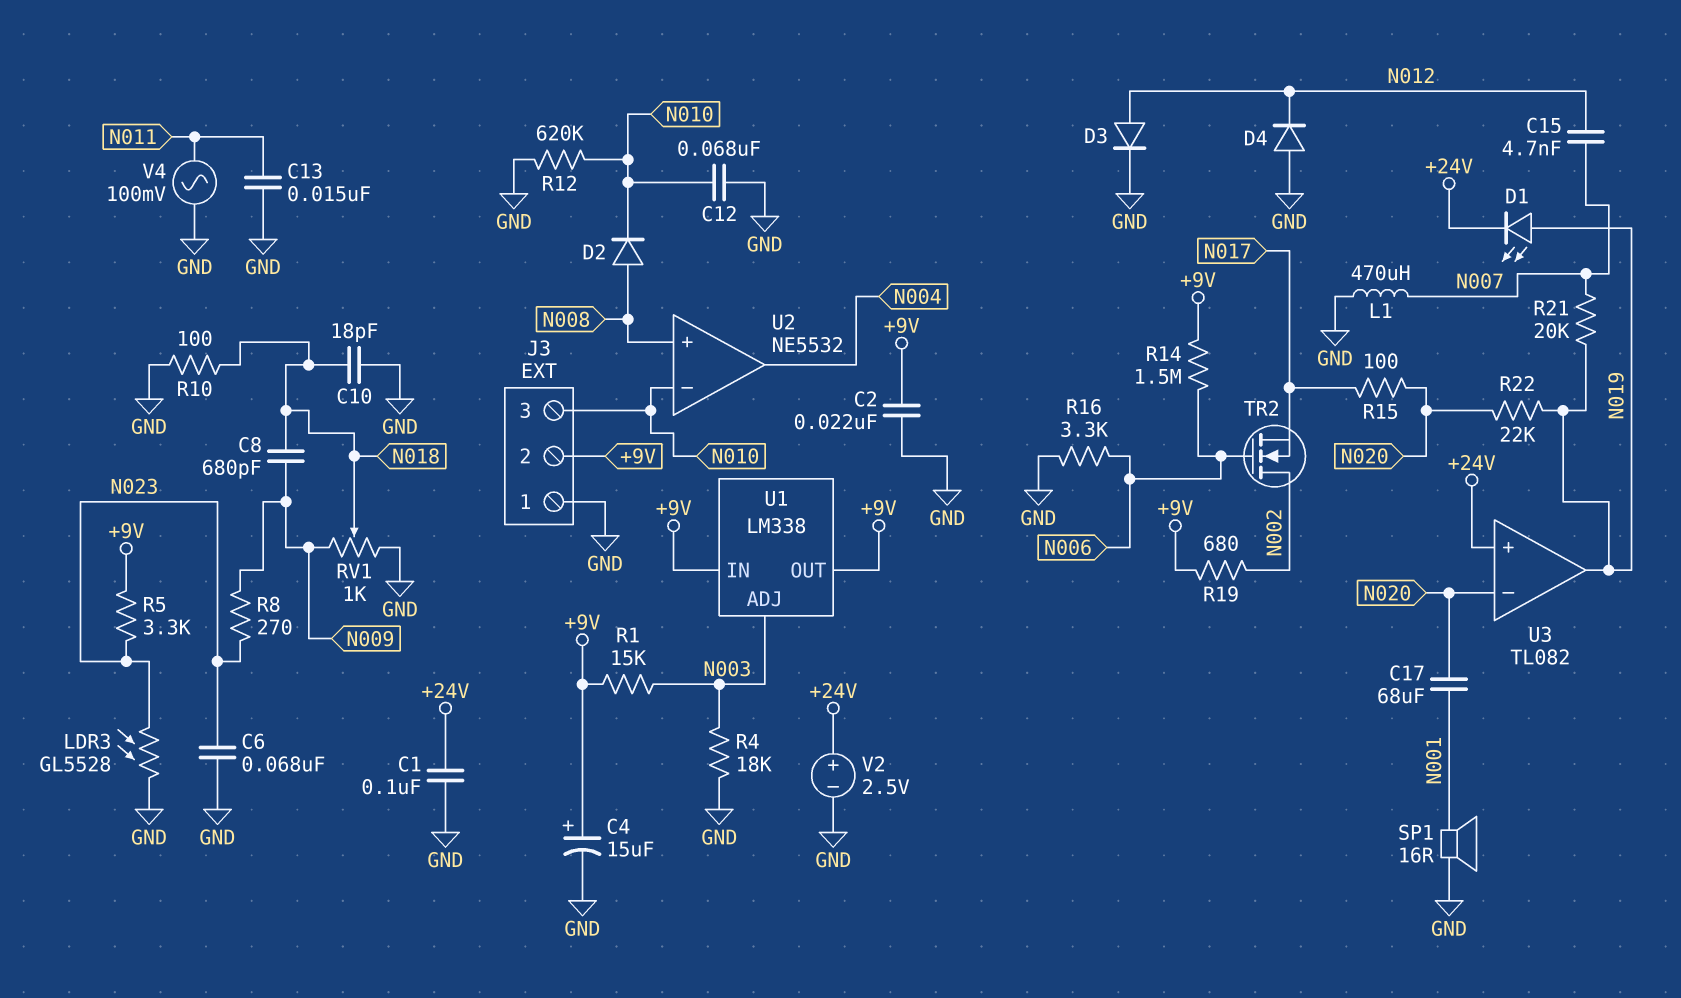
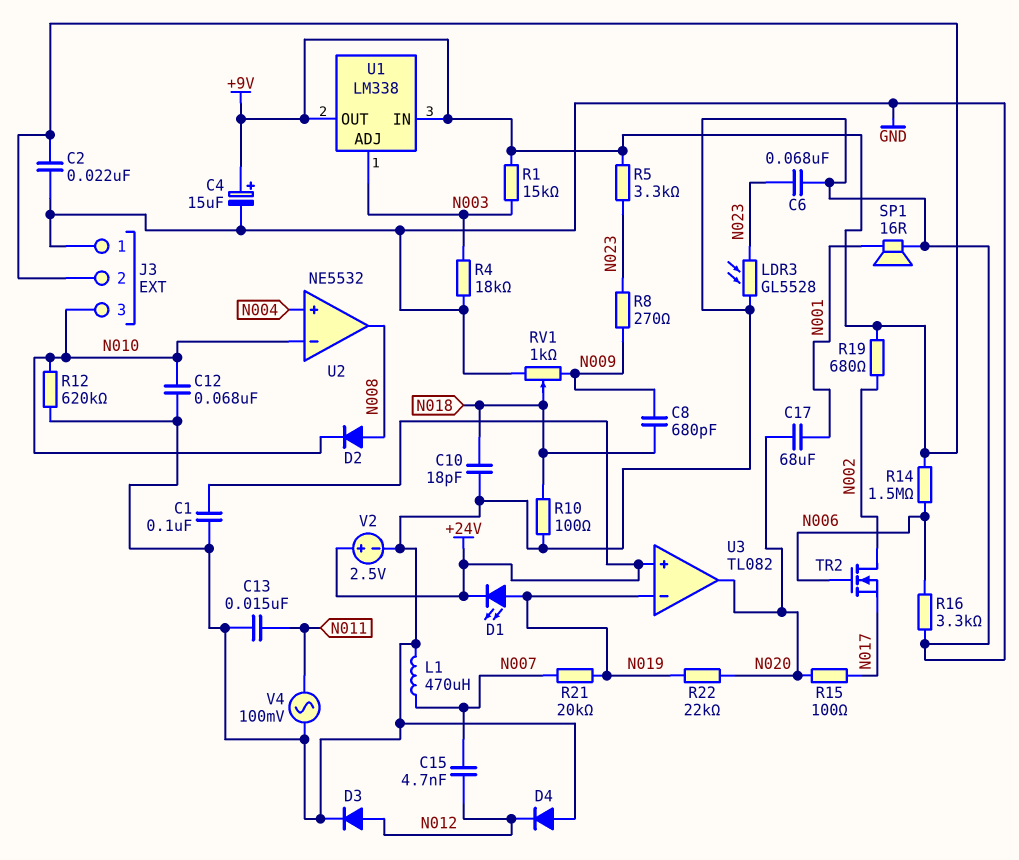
U2 pin in+: N008 -> N004
U2 pin out: N004 -> N008
U3 pin in-: N020 -> N019
U3 pin out: N019 -> N020

